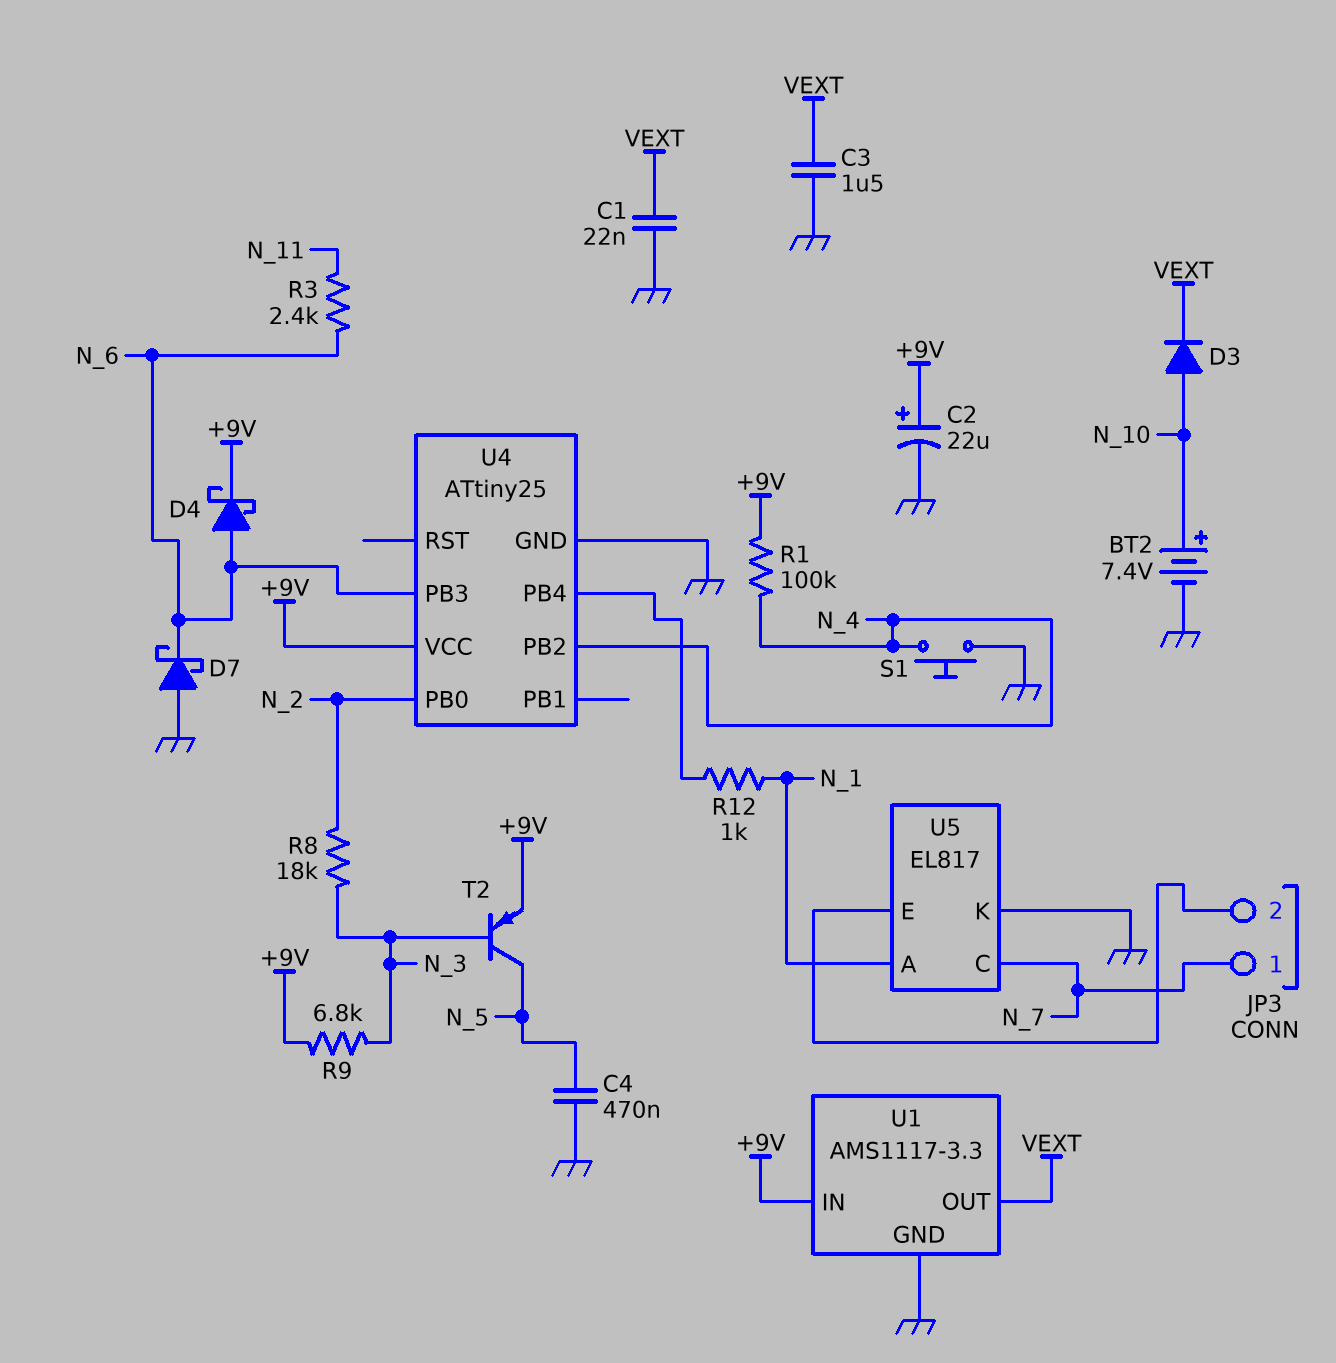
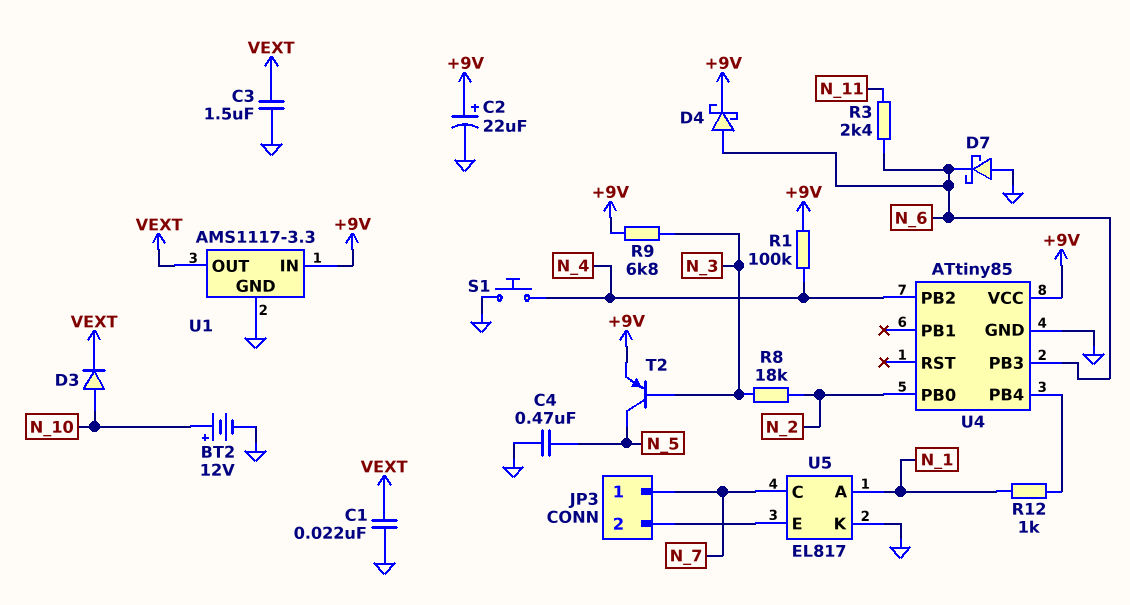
BT2: 7.4V (plus N_10, minus GND) -> 12V (plus N_10, minus GND)
U4: ATtiny25 -> ATtiny85

